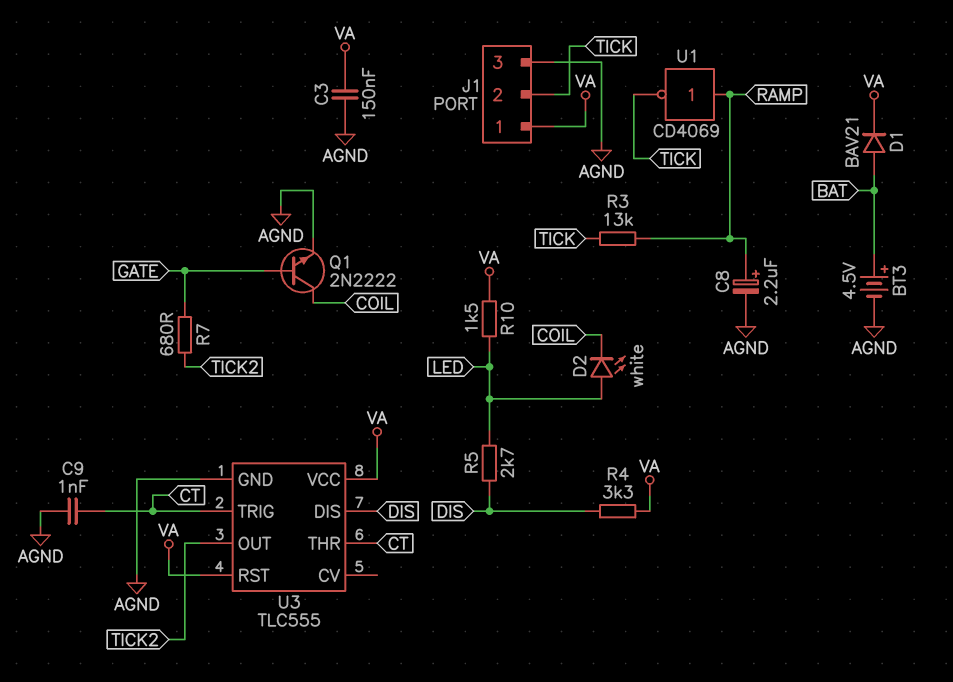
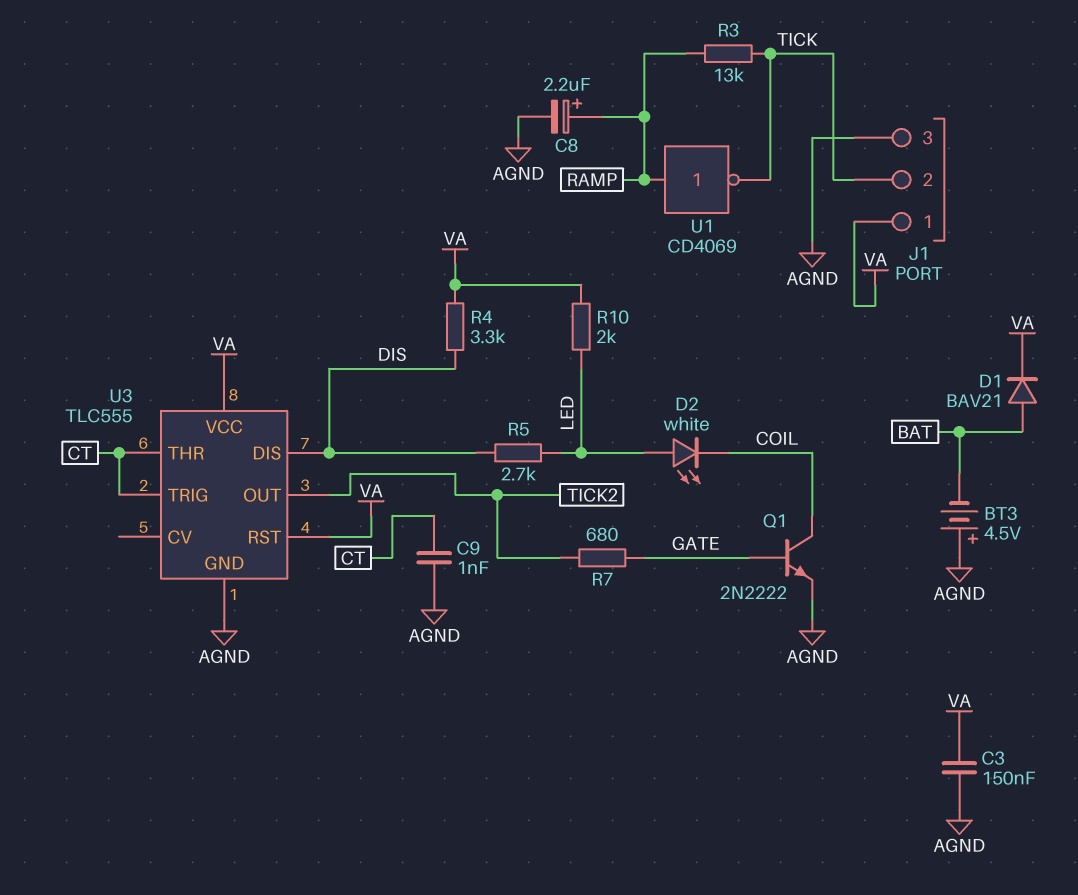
BT3: 4.5V (plus BAT, minus AGND) -> 4.5V (plus AGND, minus BAT)
R10: 1.5k (LED, VA) -> 2k (LED, VA)

